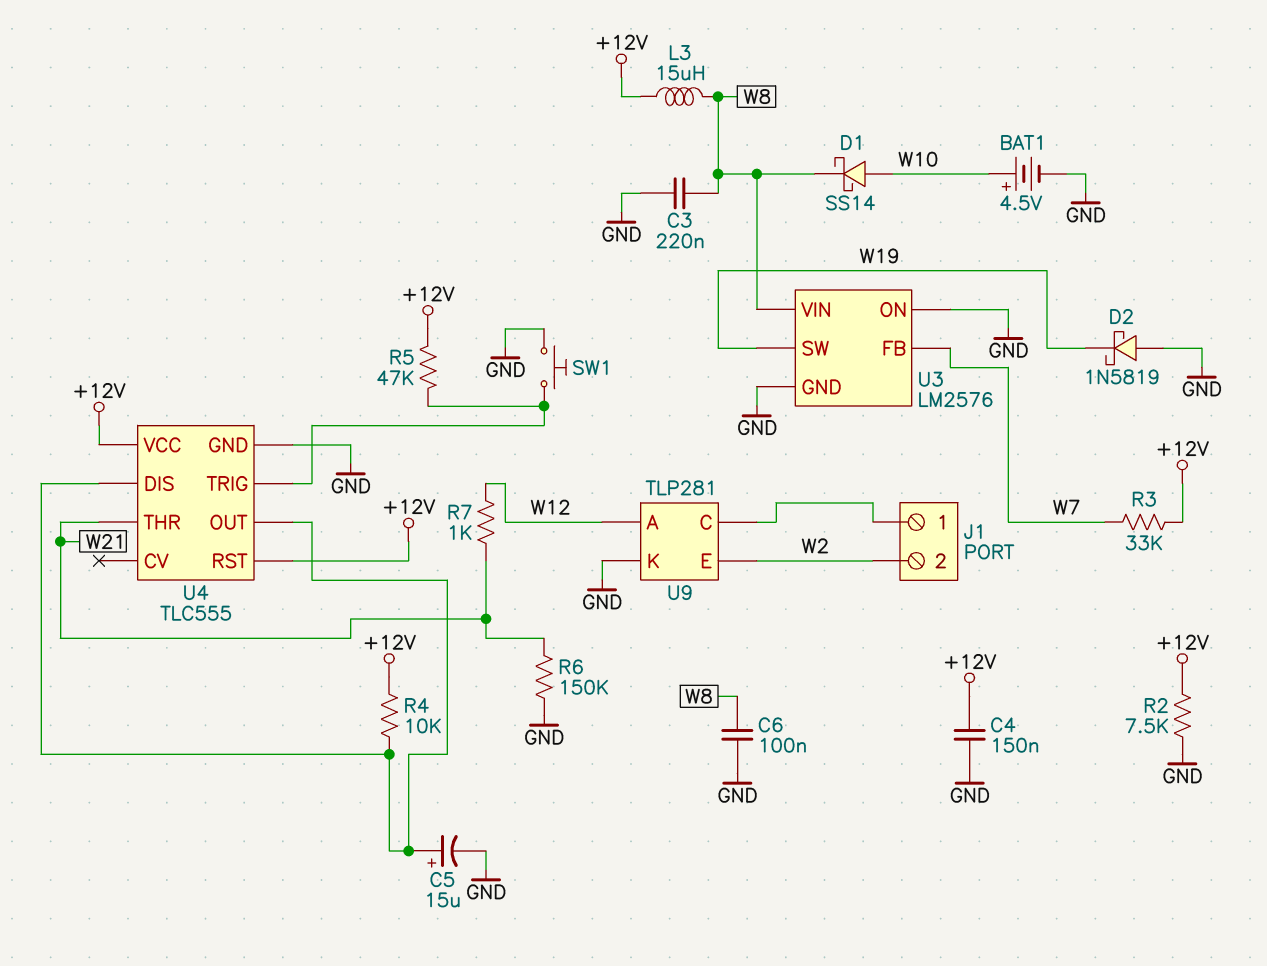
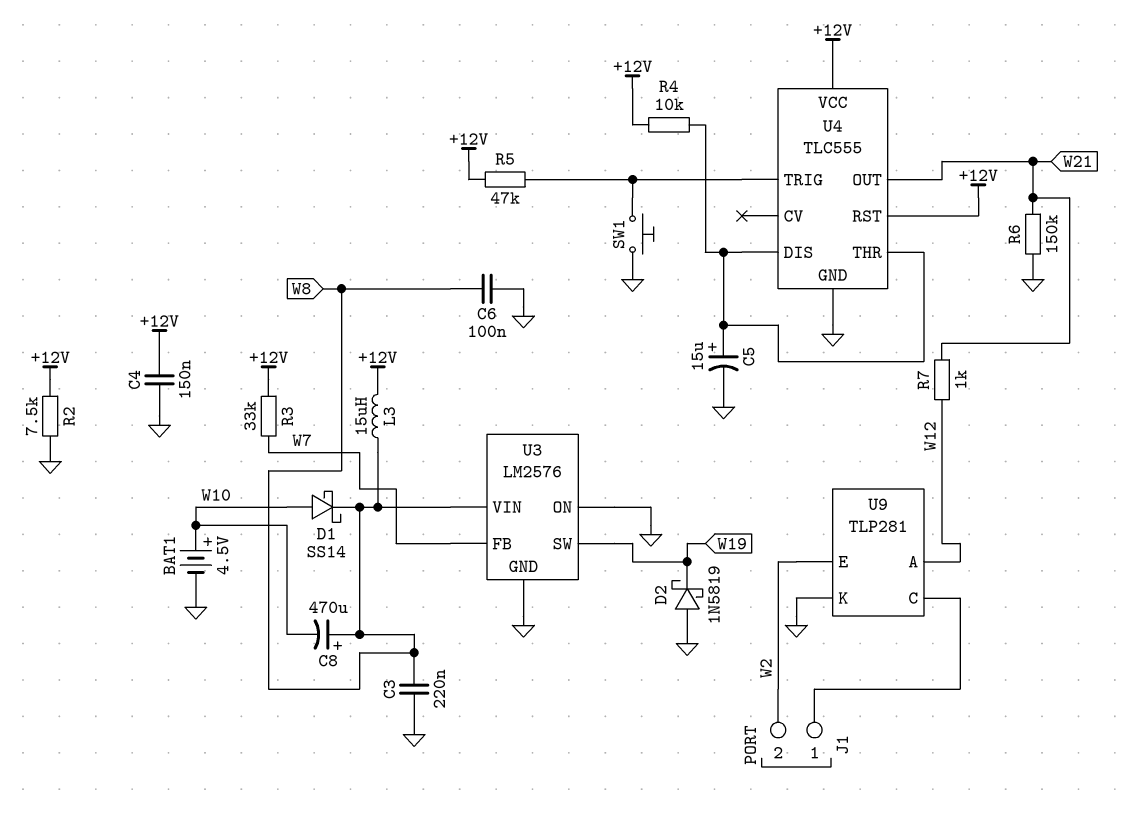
C8: none -> 470uF (plus W8, minus W10)
U4 pin OUT: U4/DIS -> W21
U4 pin THR: W21 -> U4/DIS

